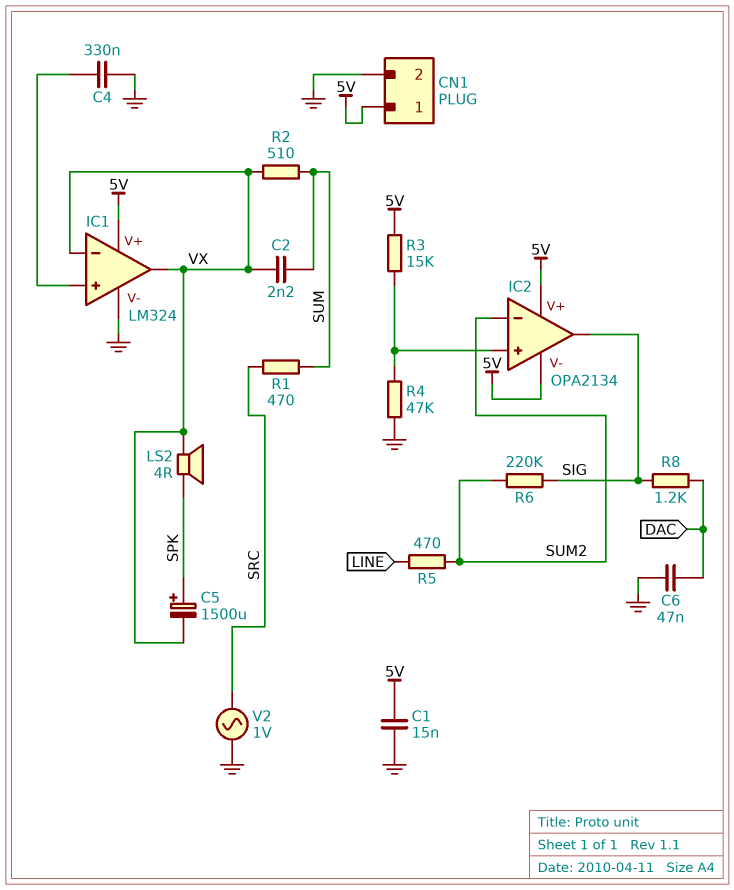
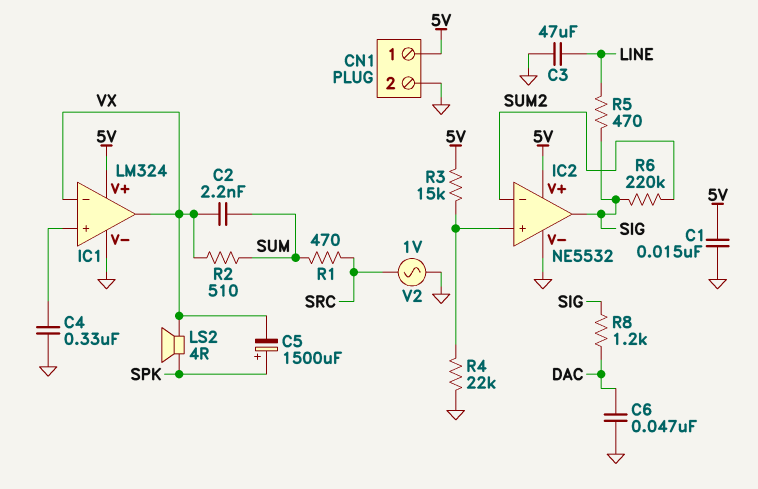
C3: none -> 47uF (GND, LINE)
IC2: OPA2134 -> NE5532
IC2 pin V-: 5V -> GND
R4: 47k (GND, IC2/in+) -> 22k (GND, IC2/in+)
R5: 470 (LINE, SUM2) -> 470 (LINE, SIG)

